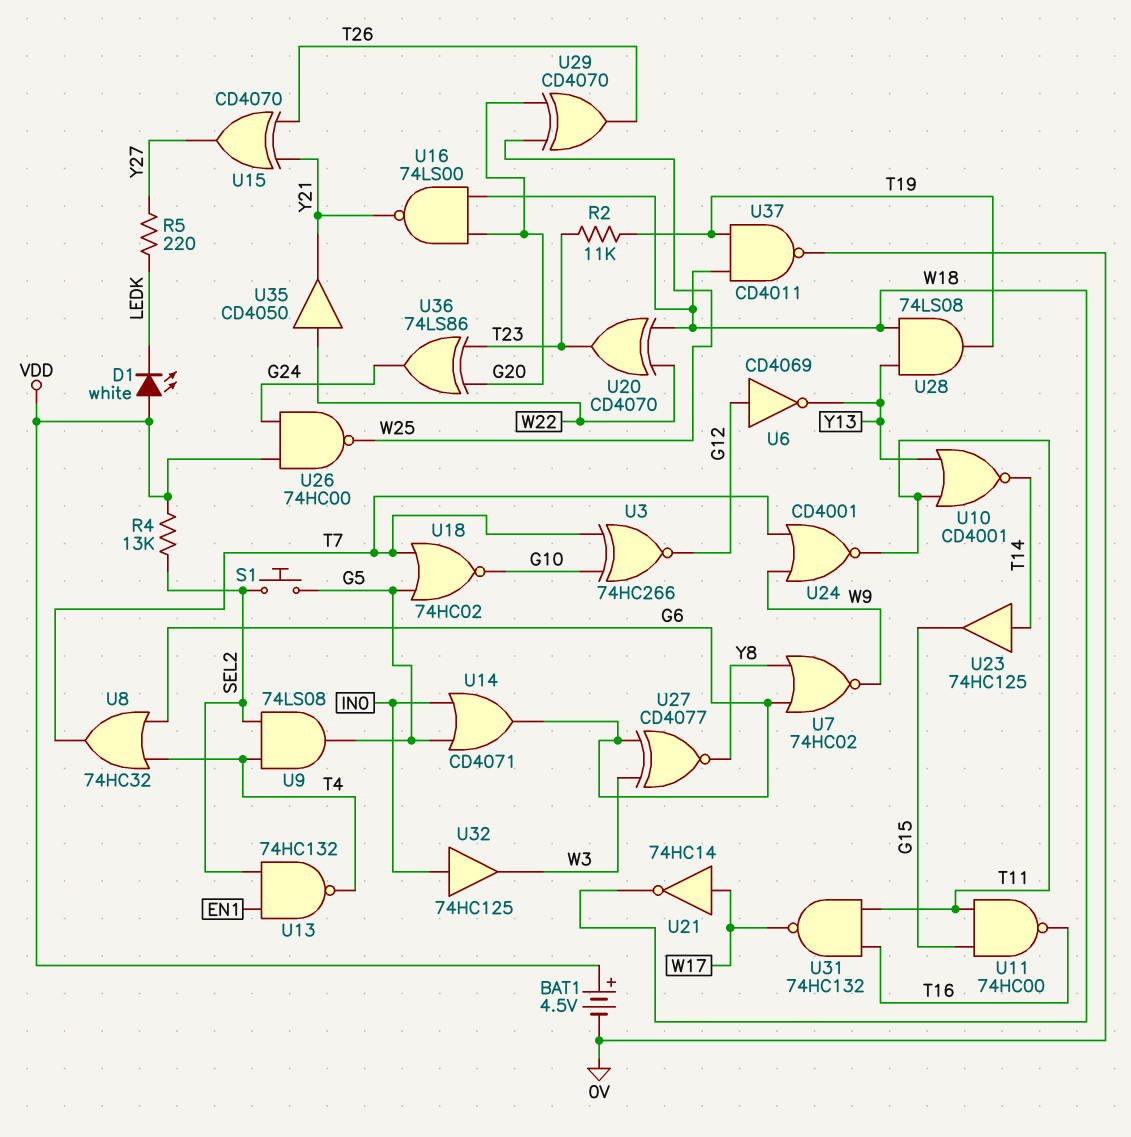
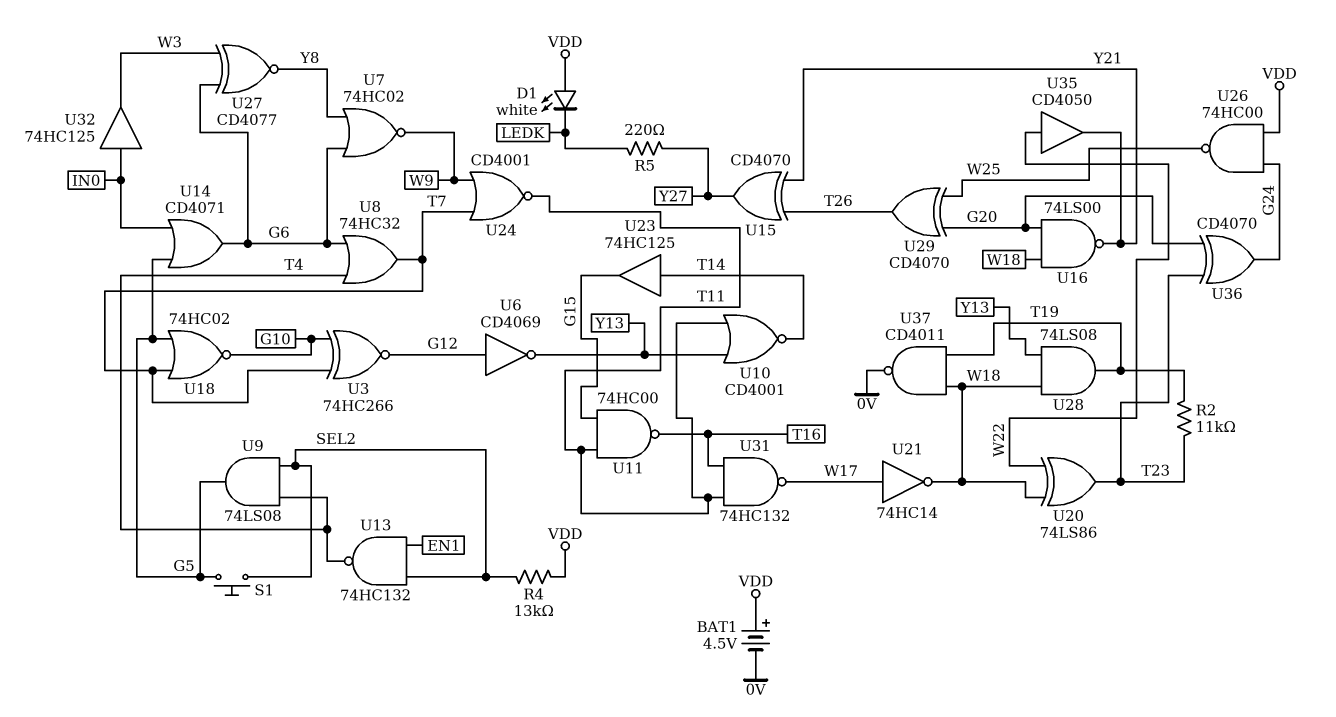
U20: XOR CD4070 (in W18, in W22, out T23) -> XOR 74LS86 (in W18, in W22, out T23)
U36: XOR 74LS86 (in G20, in T23, out G24) -> XOR CD4070 (in G20, in T23, out G24)

